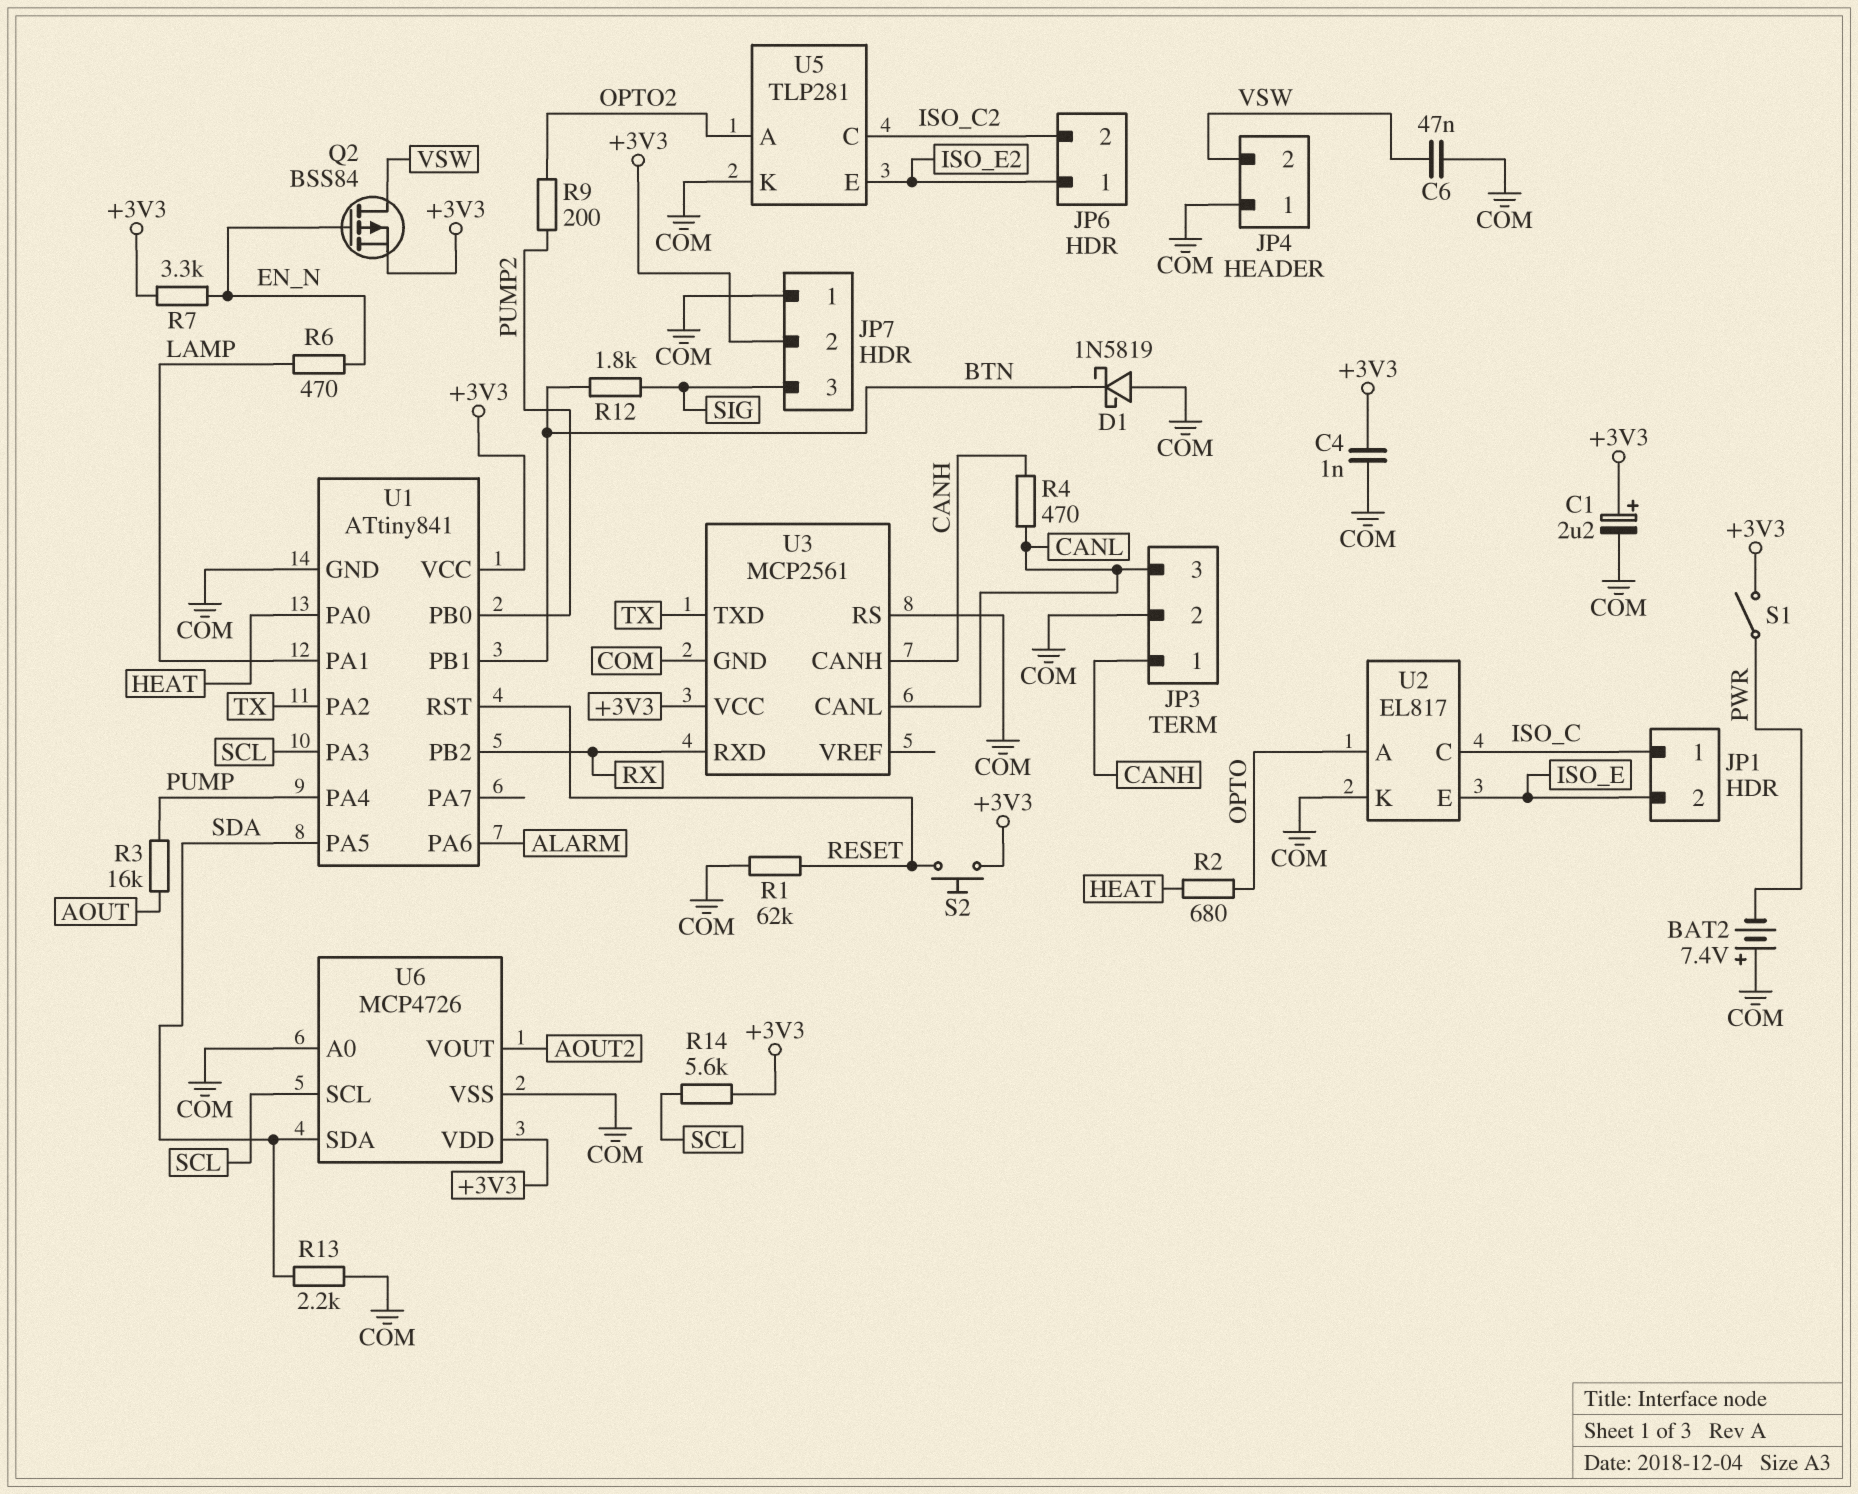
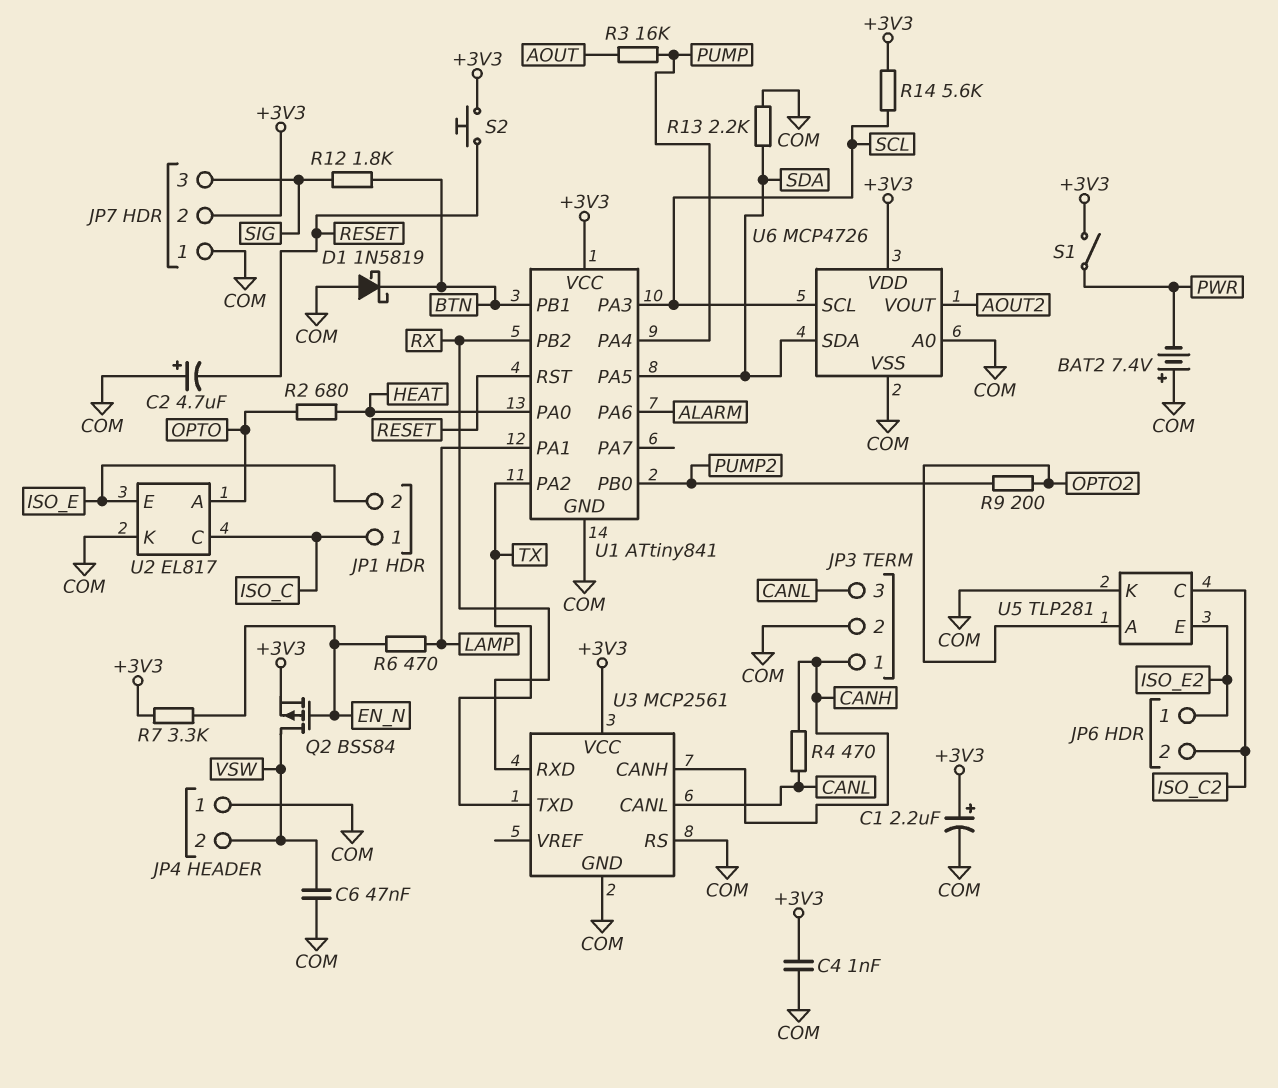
C2: none -> 4.7uF (plus COM, minus RESET)
R1: 62k (COM, RESET) -> none

